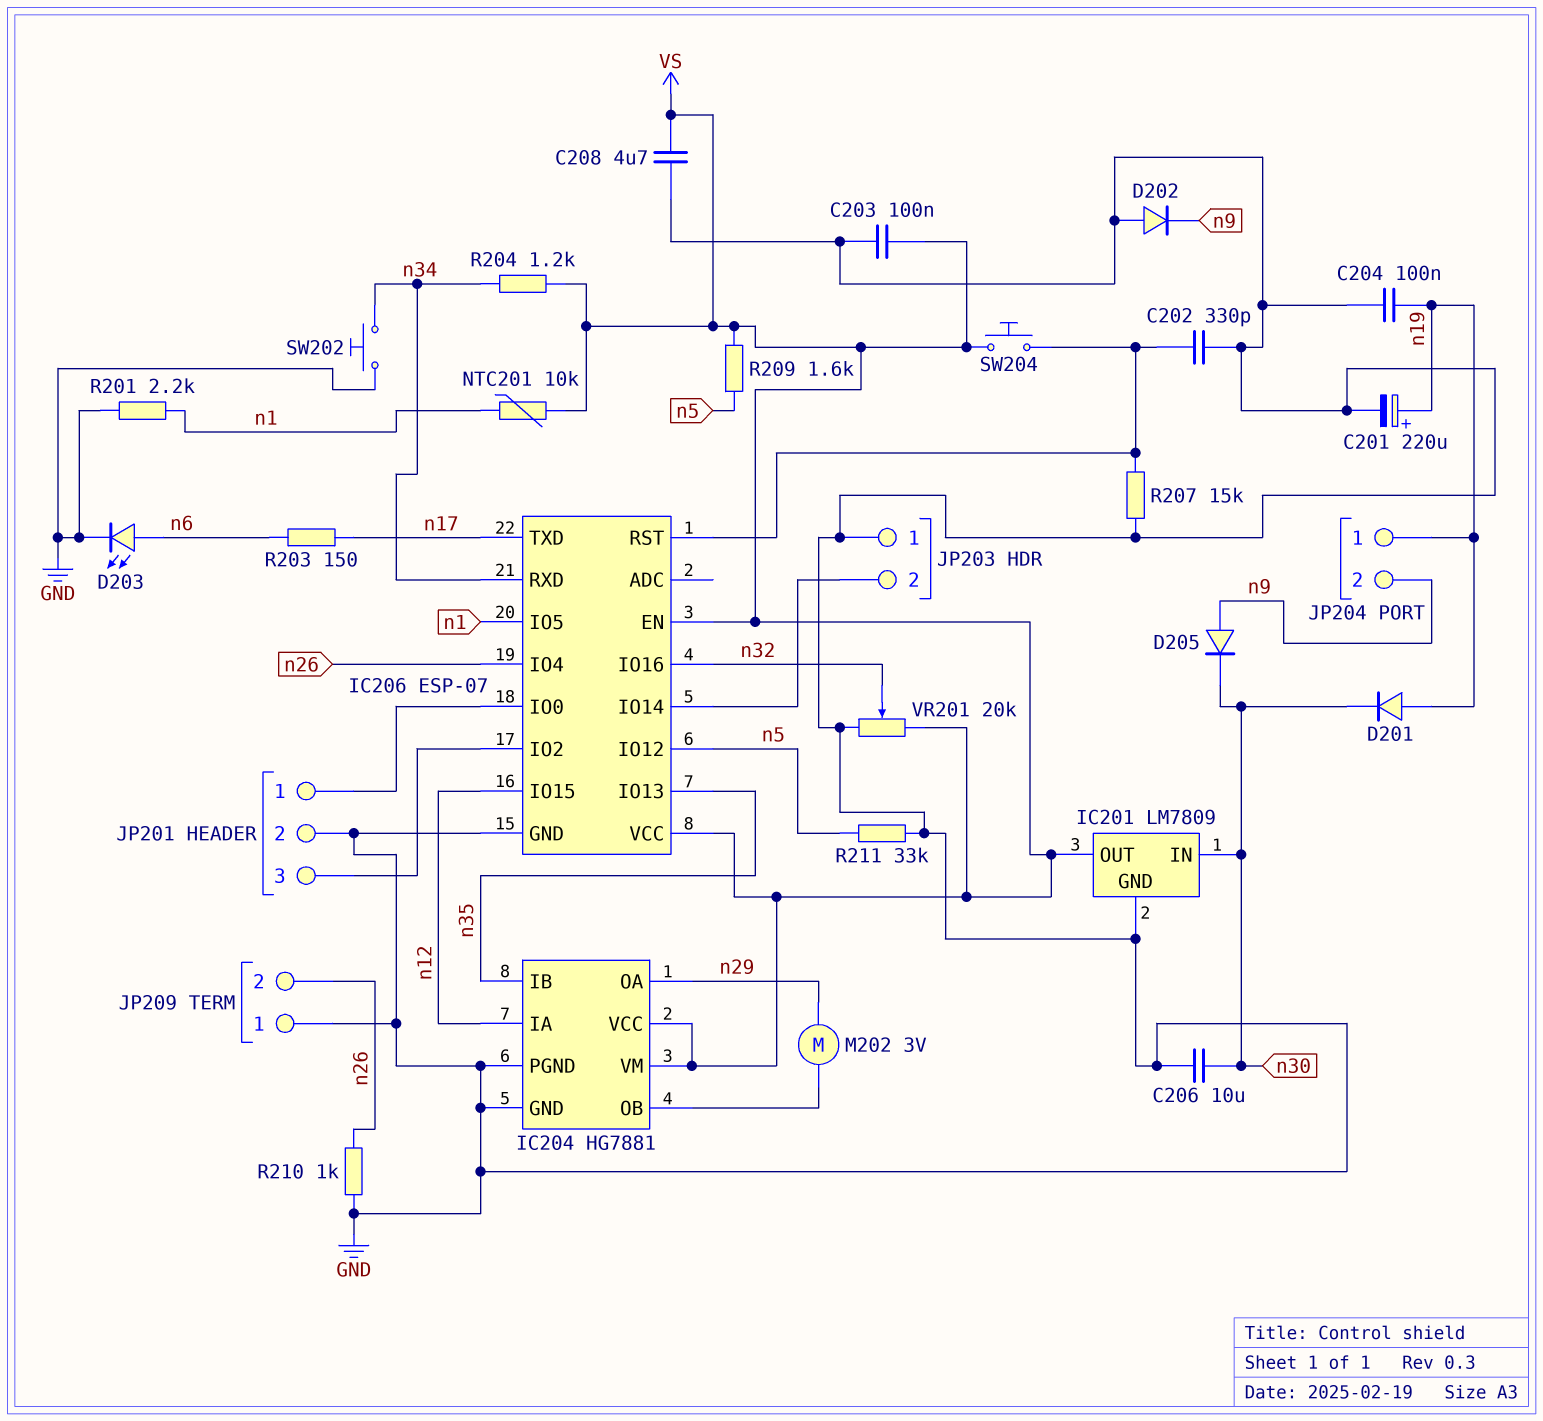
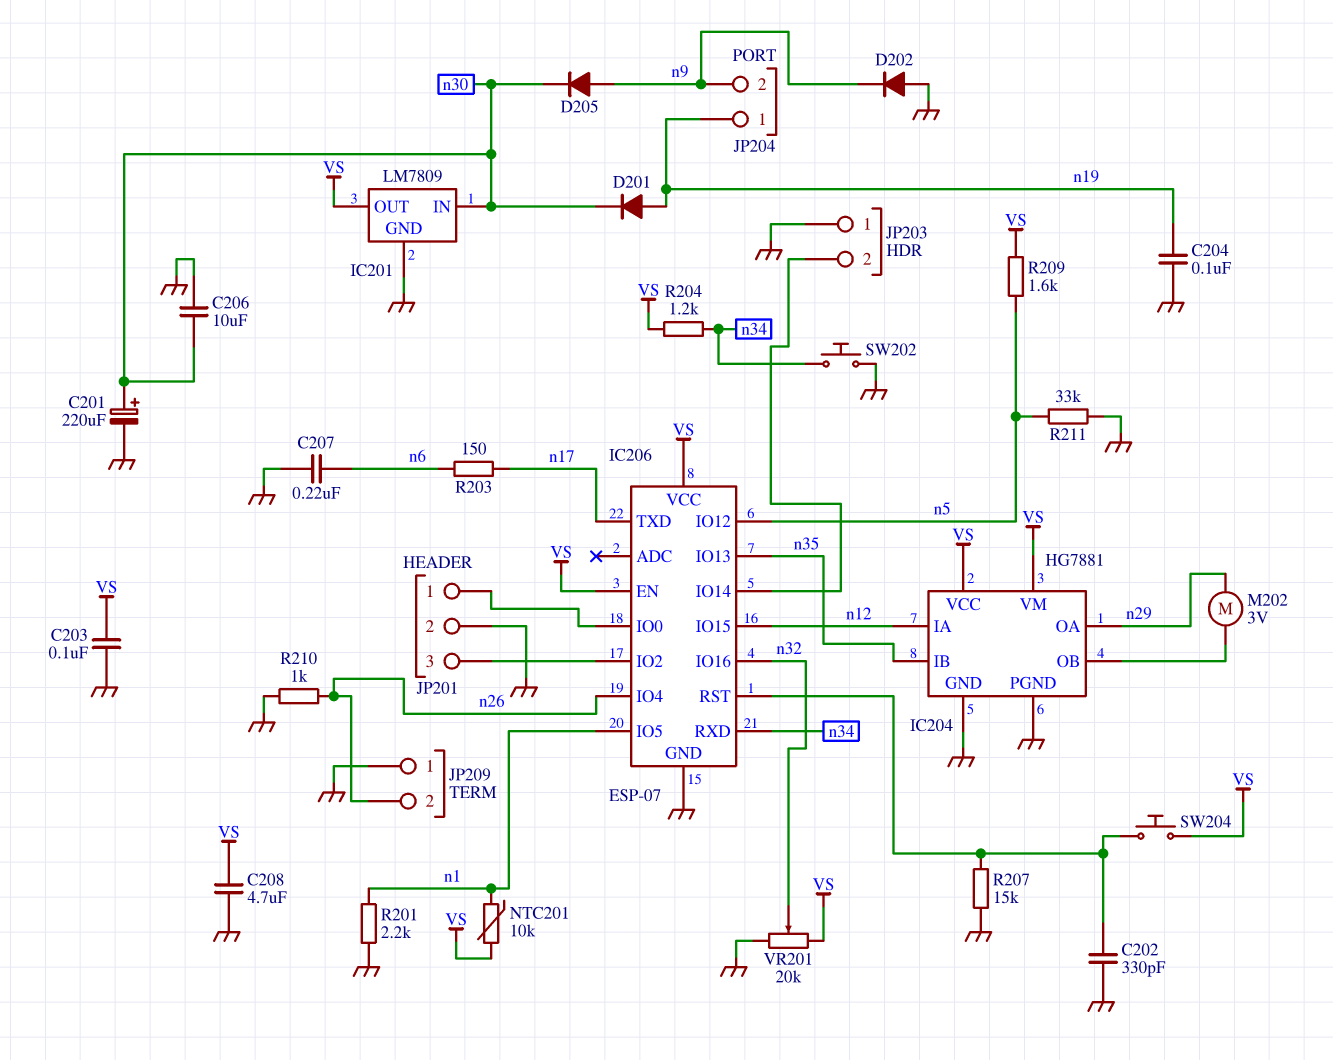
C201: 220uF (plus n19, minus GND) -> 220uF (plus n30, minus GND)
C207: none -> 220nF (GND, n6)
D203: LED (A n6, K GND) -> none

